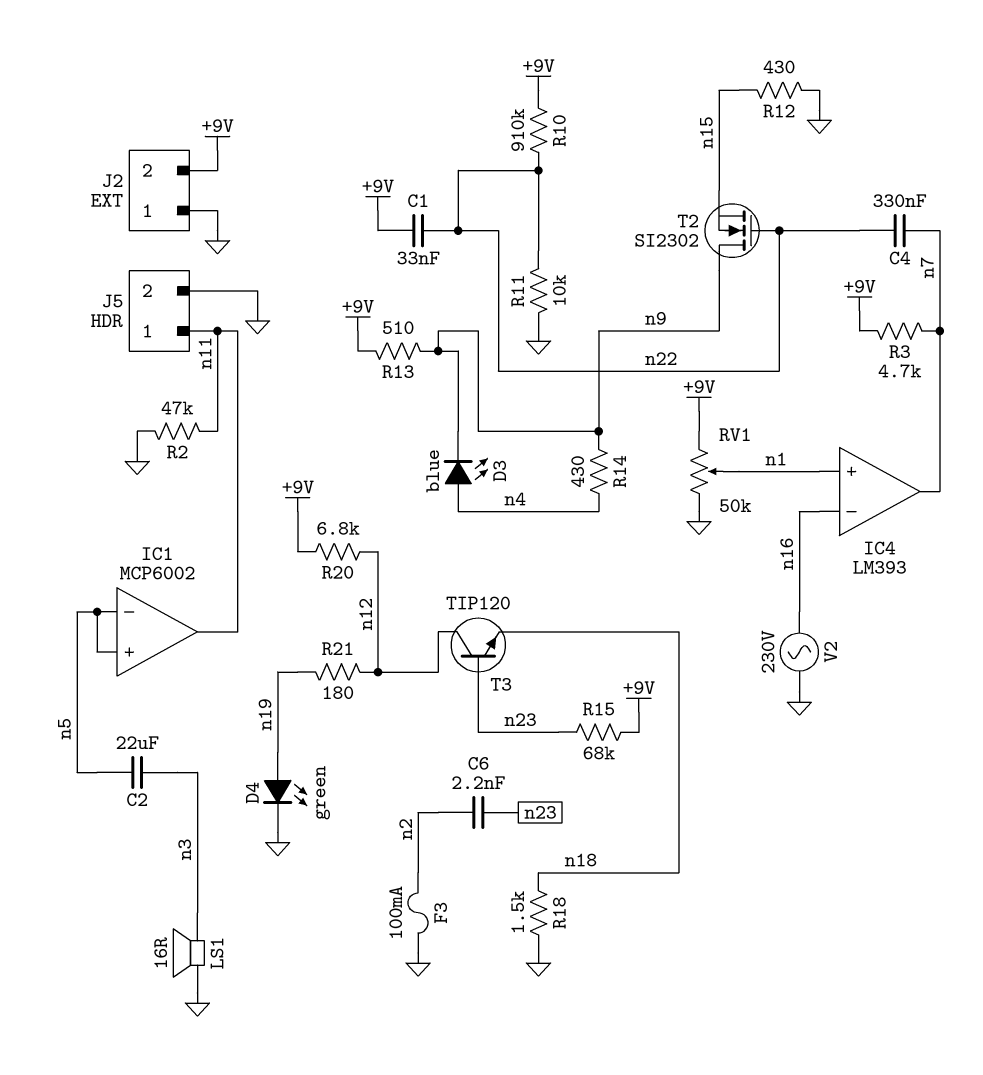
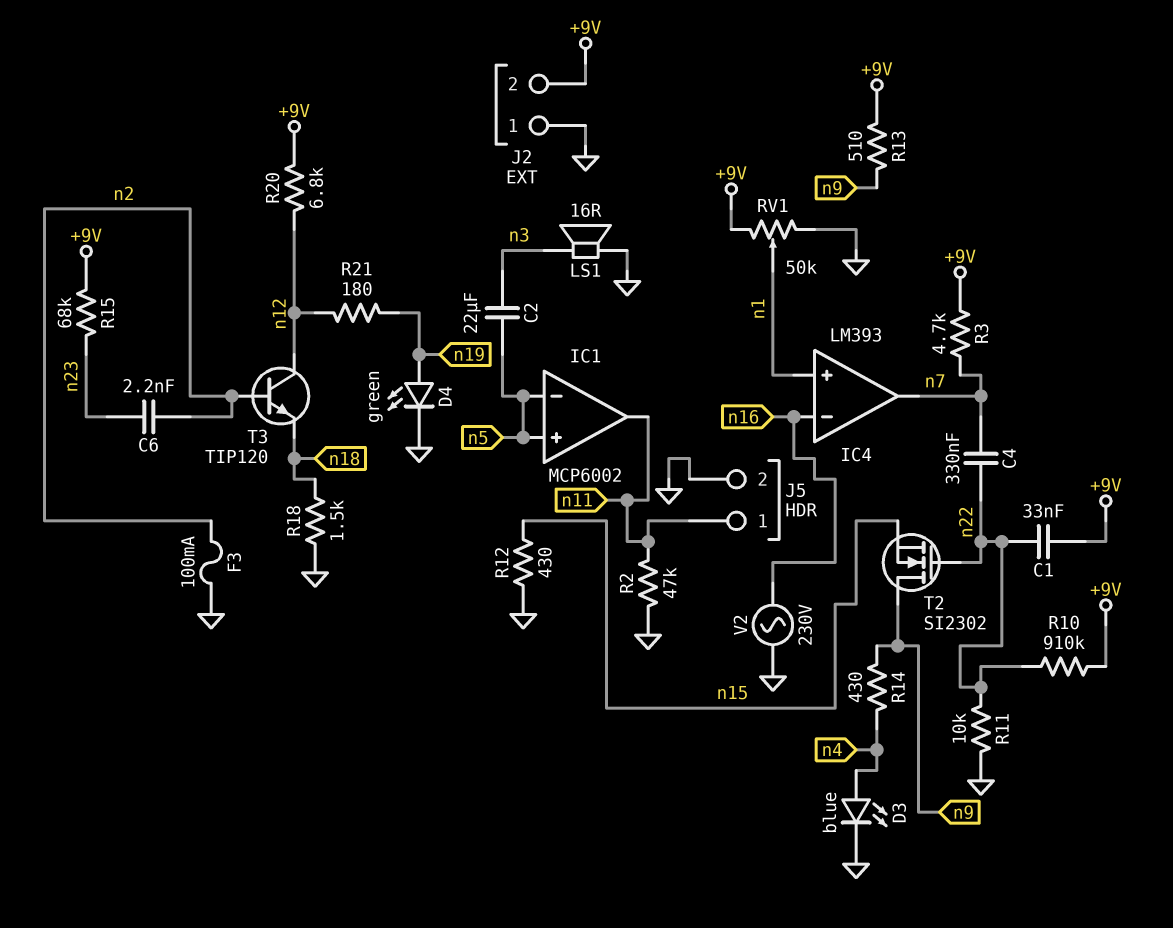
D3: LED blue (A n4, K n9) -> LED blue (A n4, K GND)
T3: NPN TIP120 (B n23, C n12, E n18) -> NPN TIP120 (B n2, C n12, E n18)

